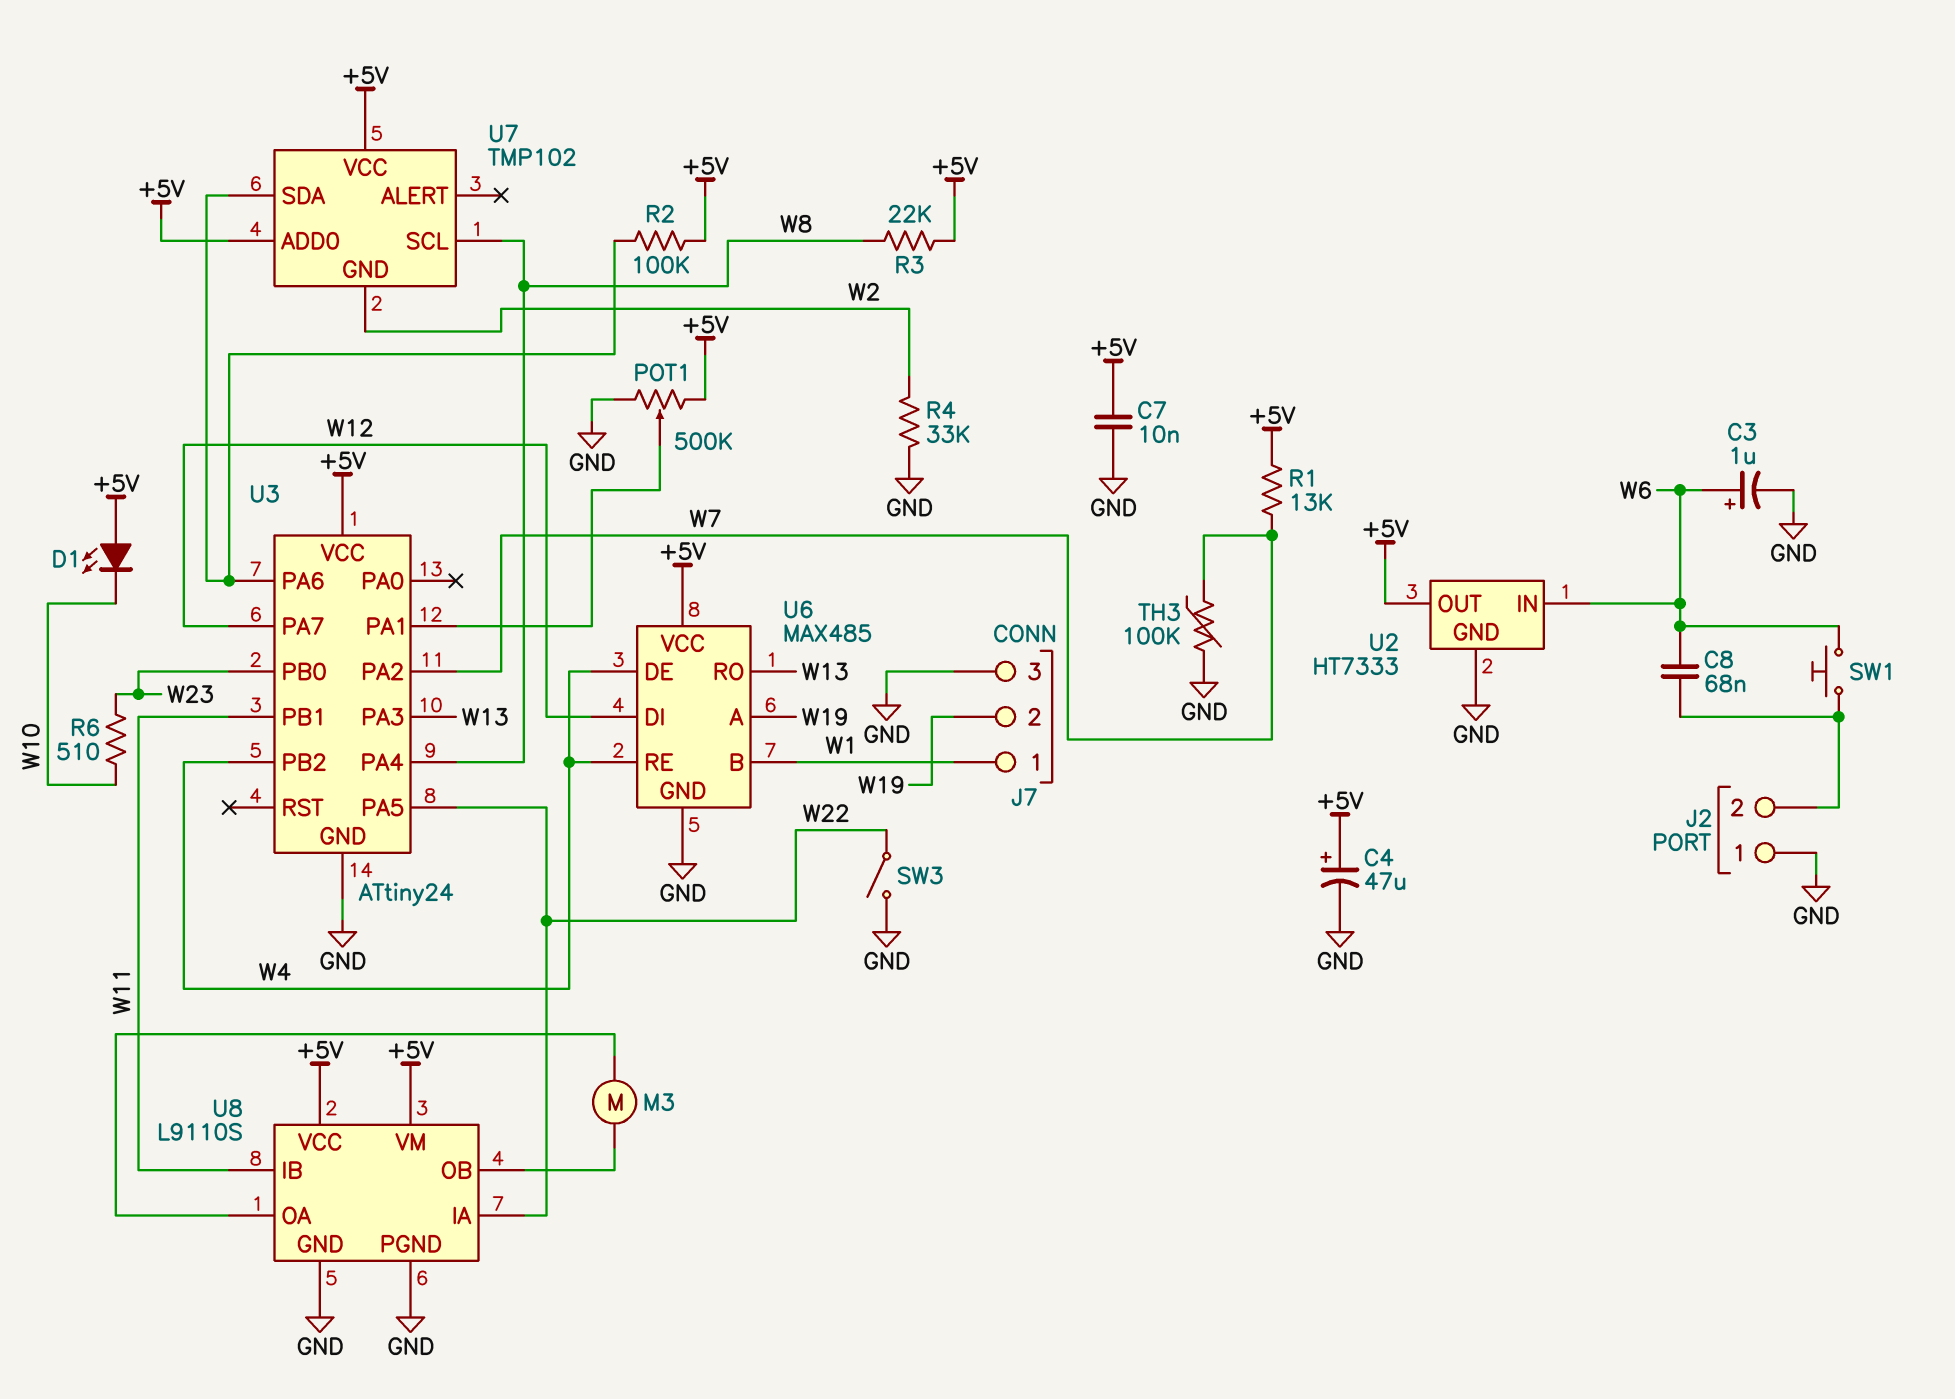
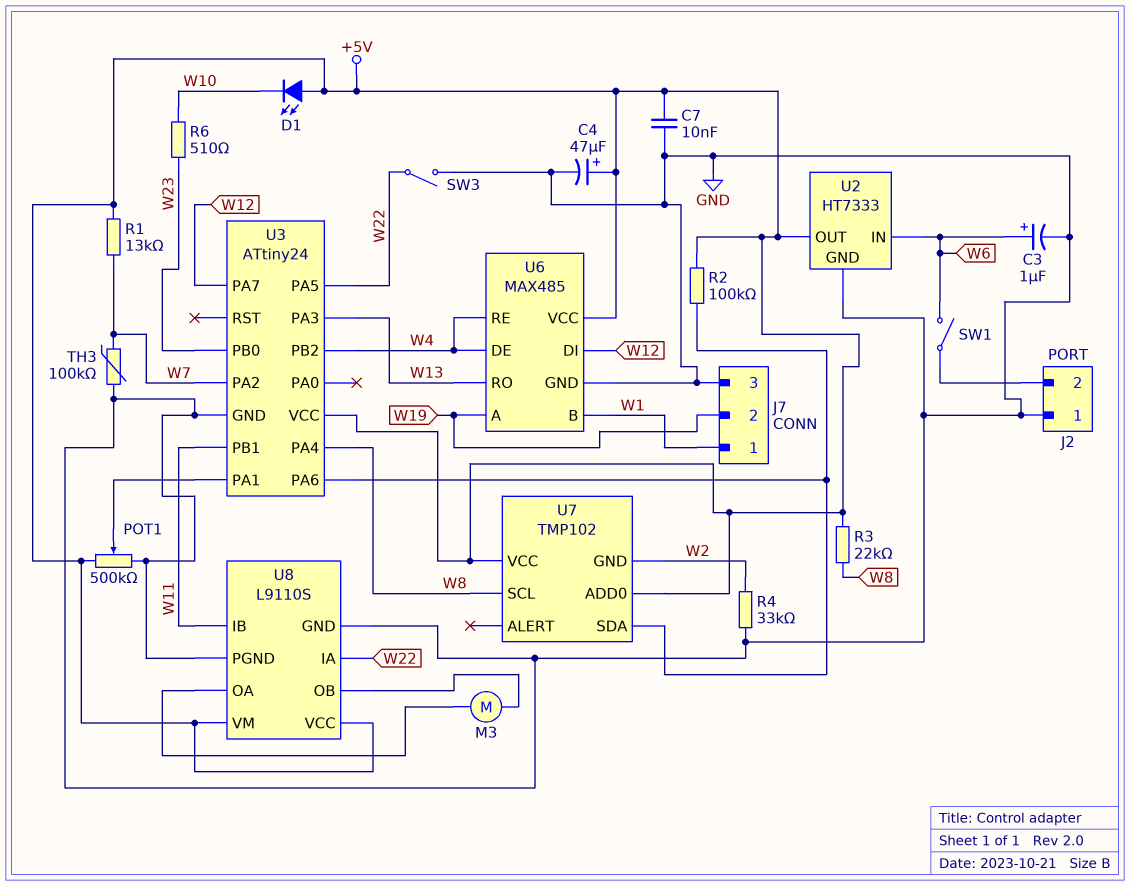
C8: 68nF (J2/2, W6) -> none
SW1: button (J2/2, W6) -> switch (J2/2, W6)

